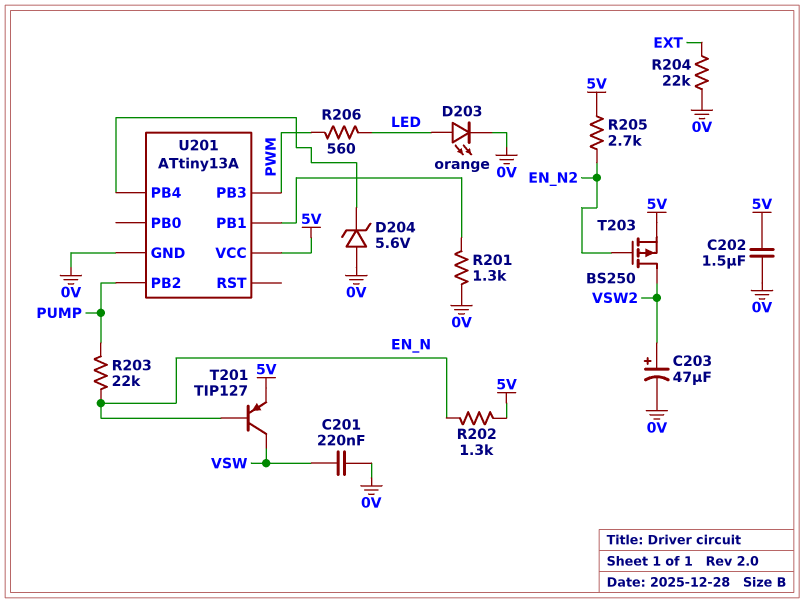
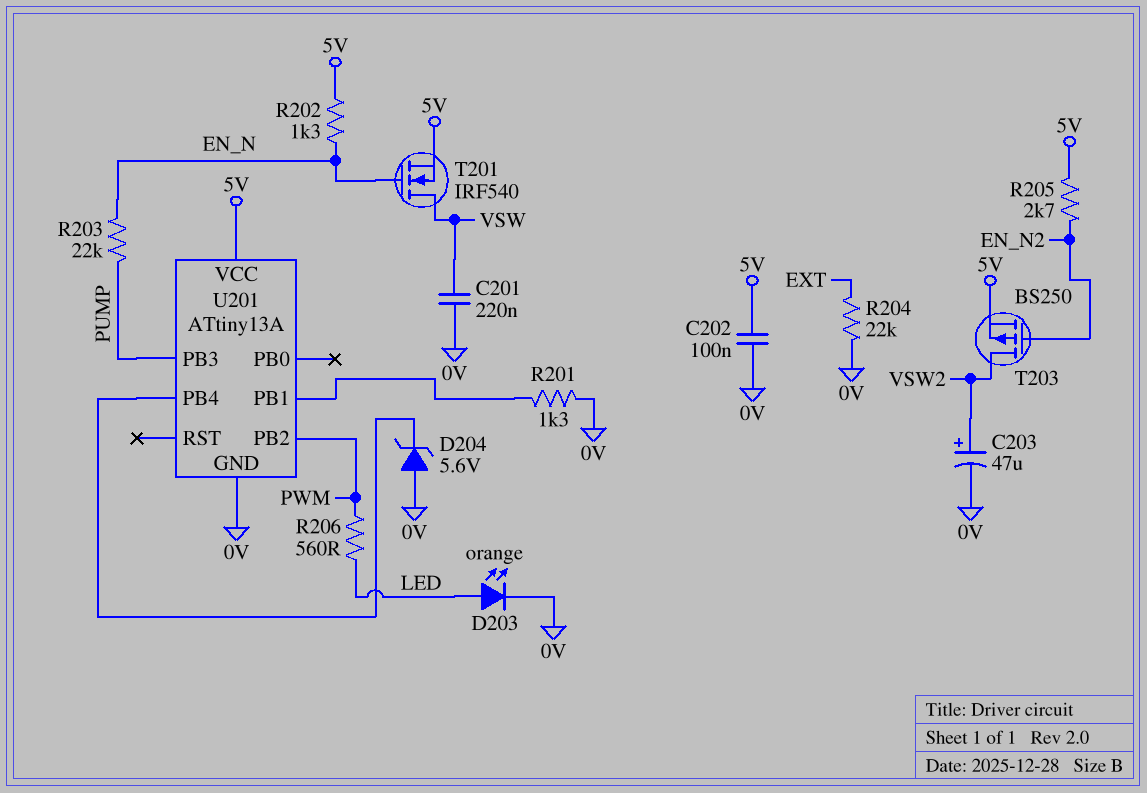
C202: 1.5uF (0V, 5V) -> 100nF (0V, 5V)
T201: PNP TIP127 (B EN_N, C VSW, E 5V) -> NMOS IRF540 (G EN_N, D VSW, S 5V)
U201 pin PB2: PUMP -> PWM
U201 pin PB3: PWM -> PUMP

